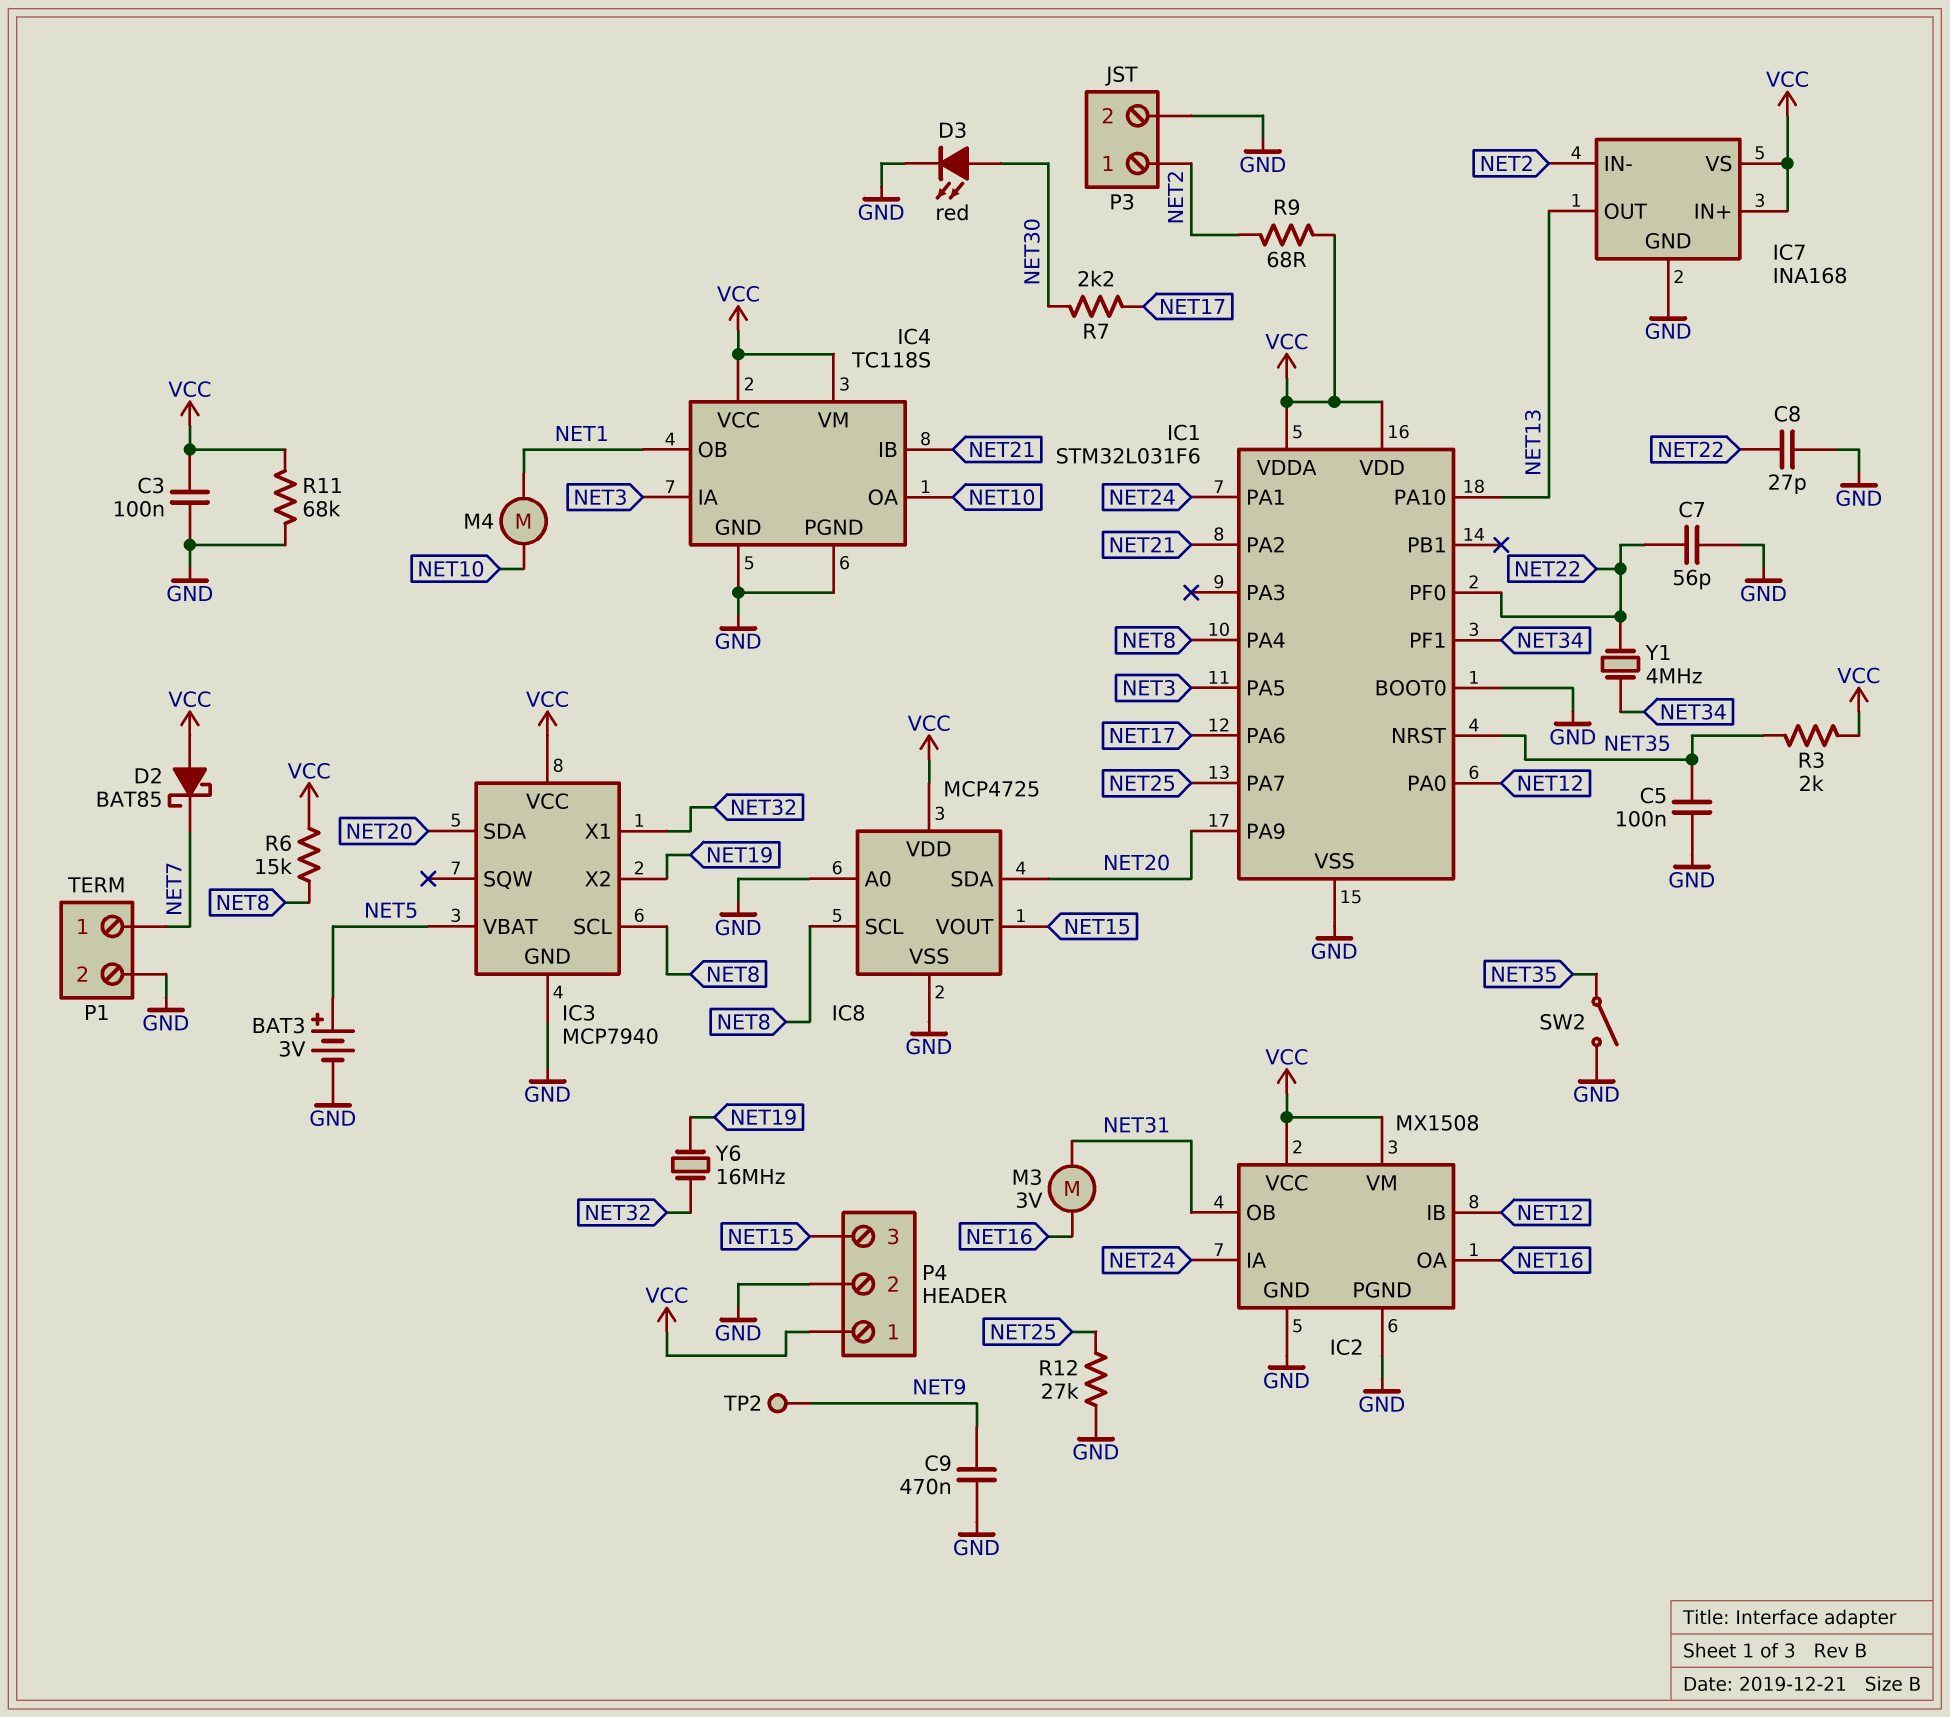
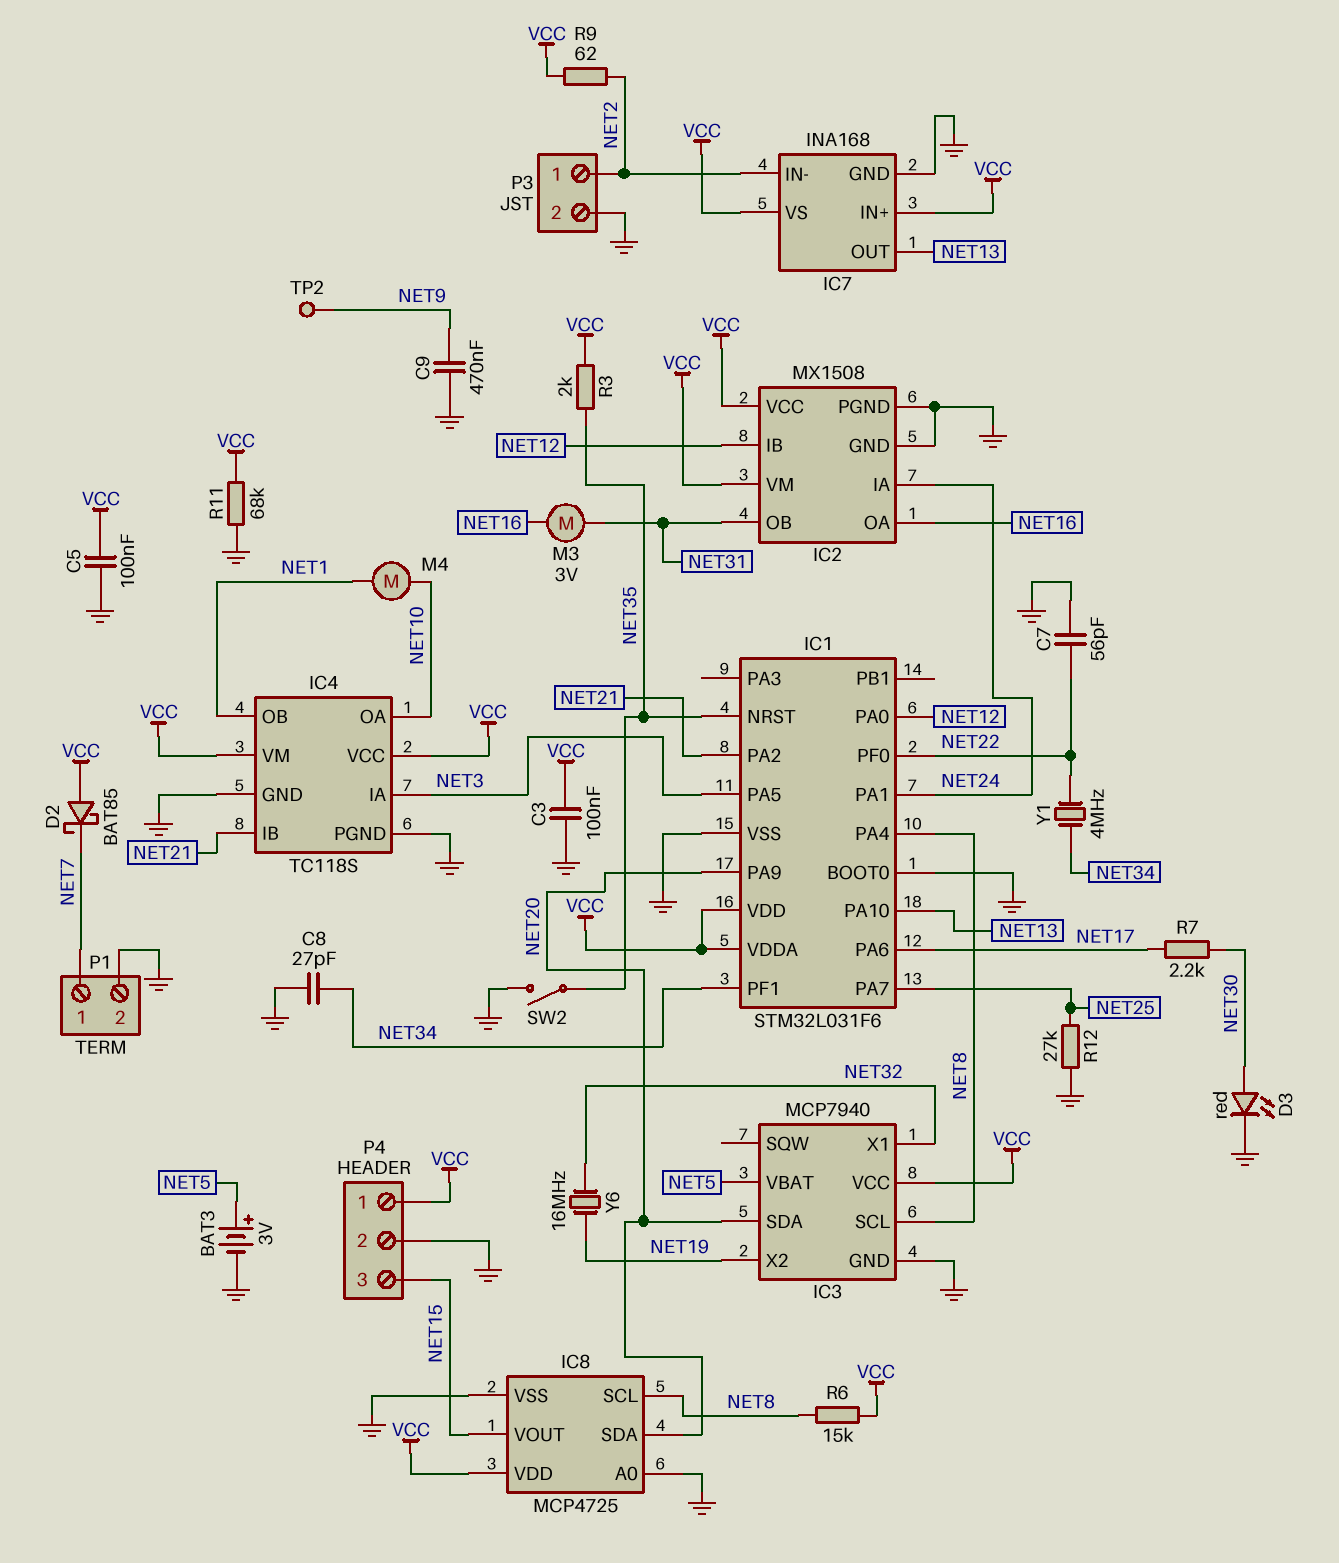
C5: 100nF (GND, NET35) -> 100nF (GND, VCC)
C8: 27pF (GND, NET22) -> 27pF (GND, NET34)
R9: 68 (NET2, VCC) -> 62 (NET2, VCC)

